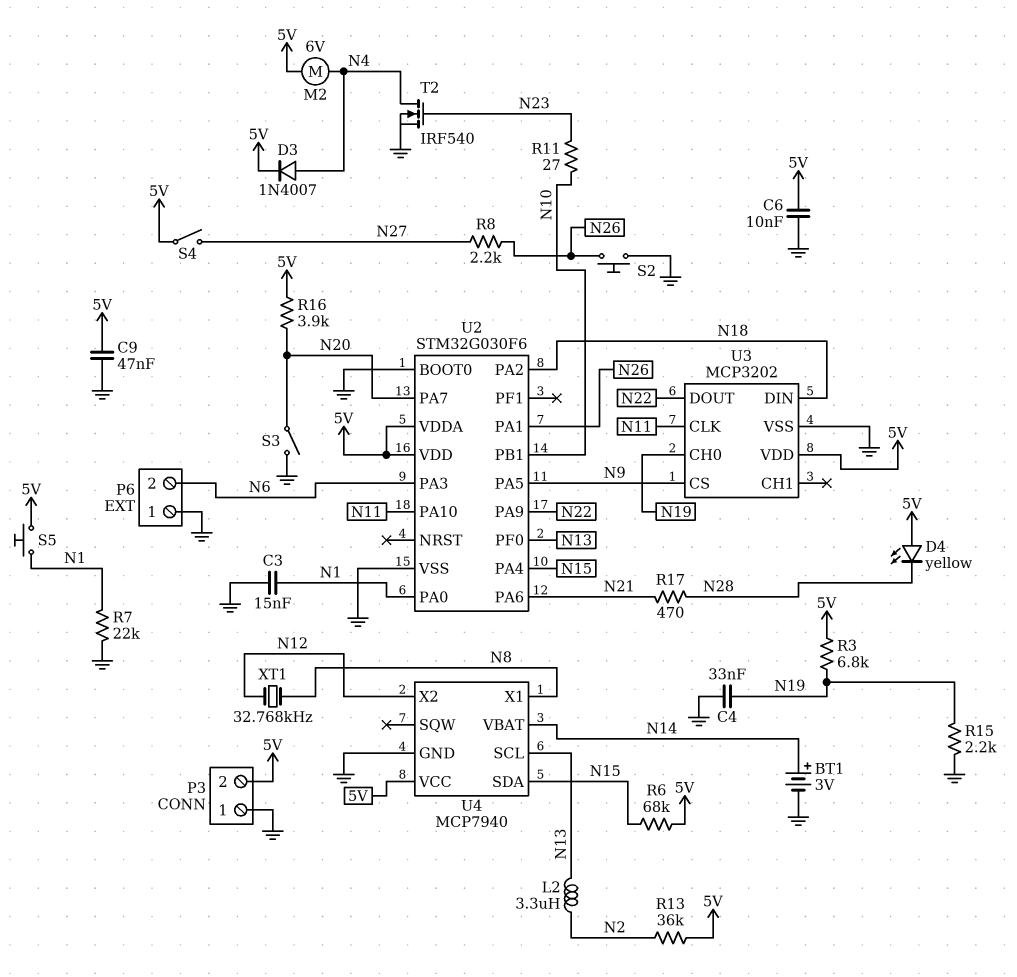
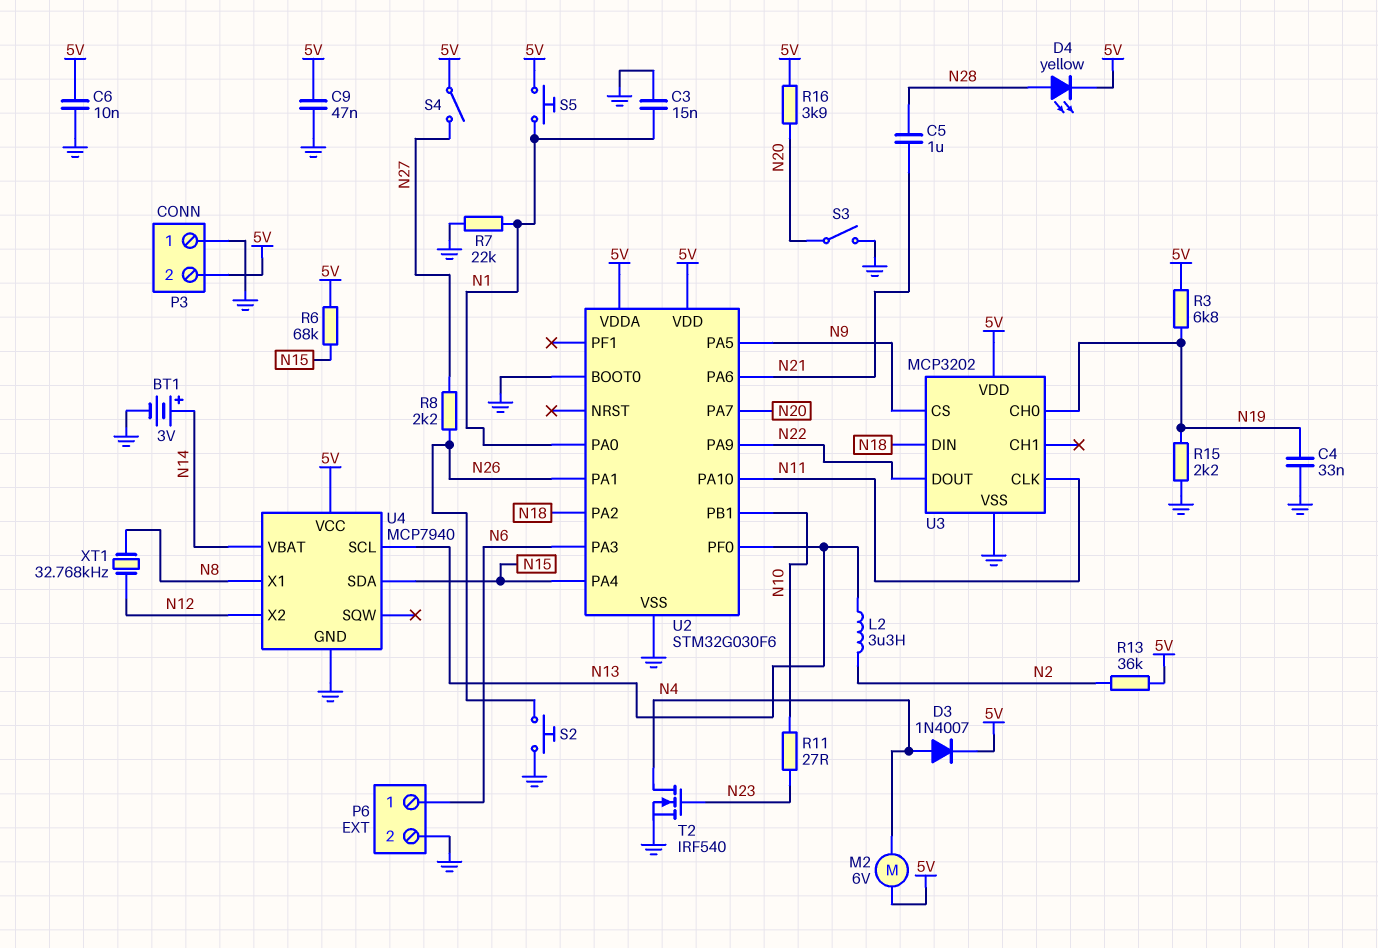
C5: none -> 1uF (N21, N28)
D4: LED yellow (A 5V, K N28) -> LED yellow (A N28, K 5V)
P6 pin 1: GND -> N6
P6 pin 2: N6 -> GND
R17: 470 (N21, N28) -> none

